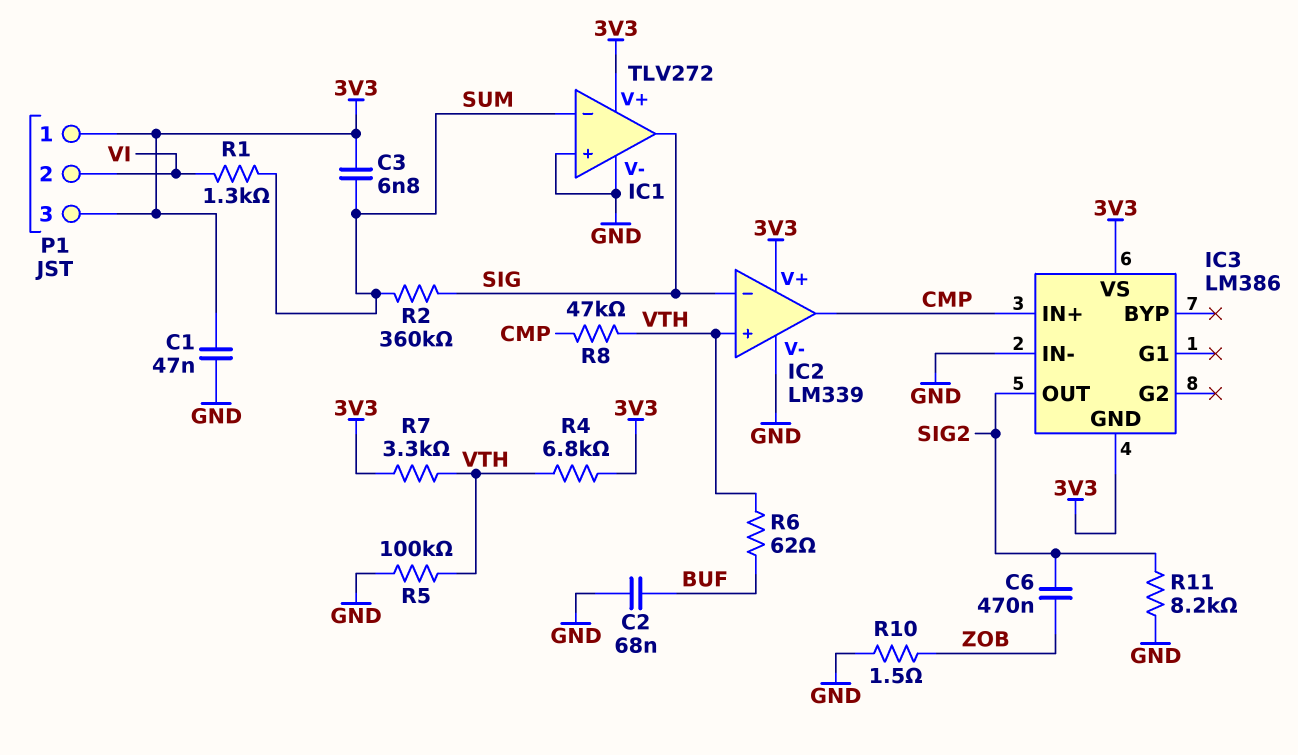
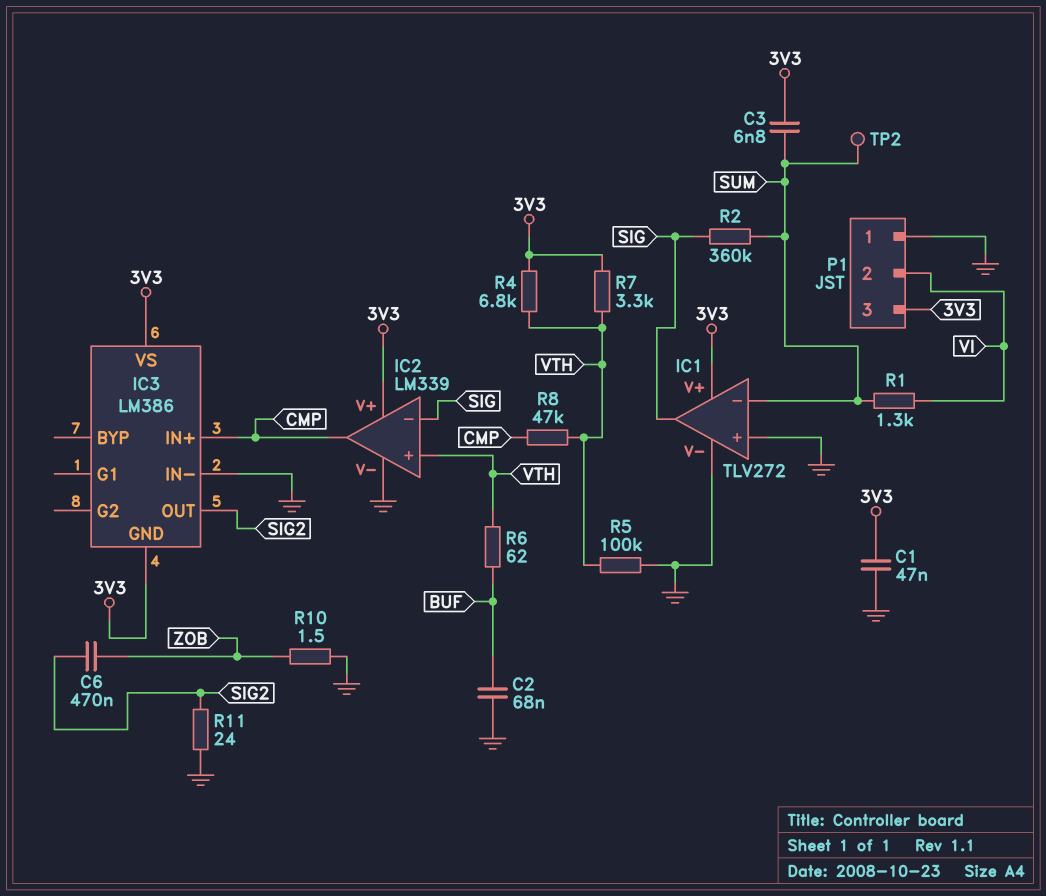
P1 pin 1: 3V3 -> GND
R11: 8.2k (GND, SIG2) -> 24 (GND, SIG2)
TP2: none -> test point (SUM)

